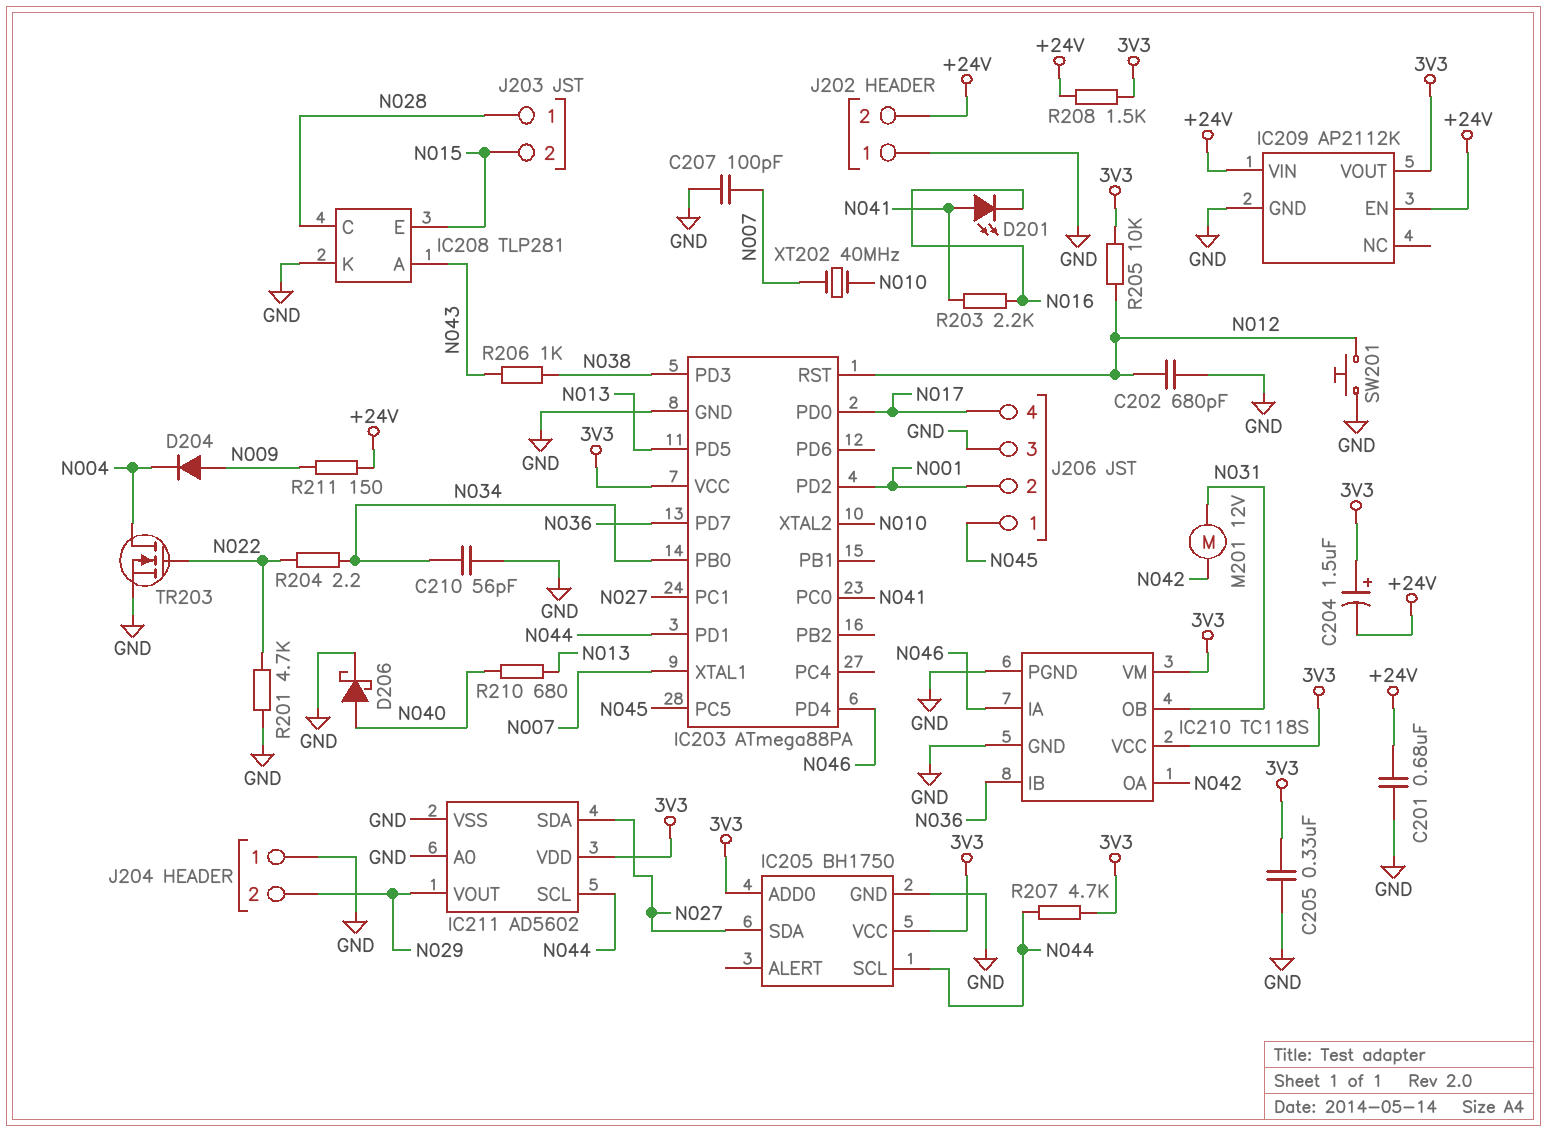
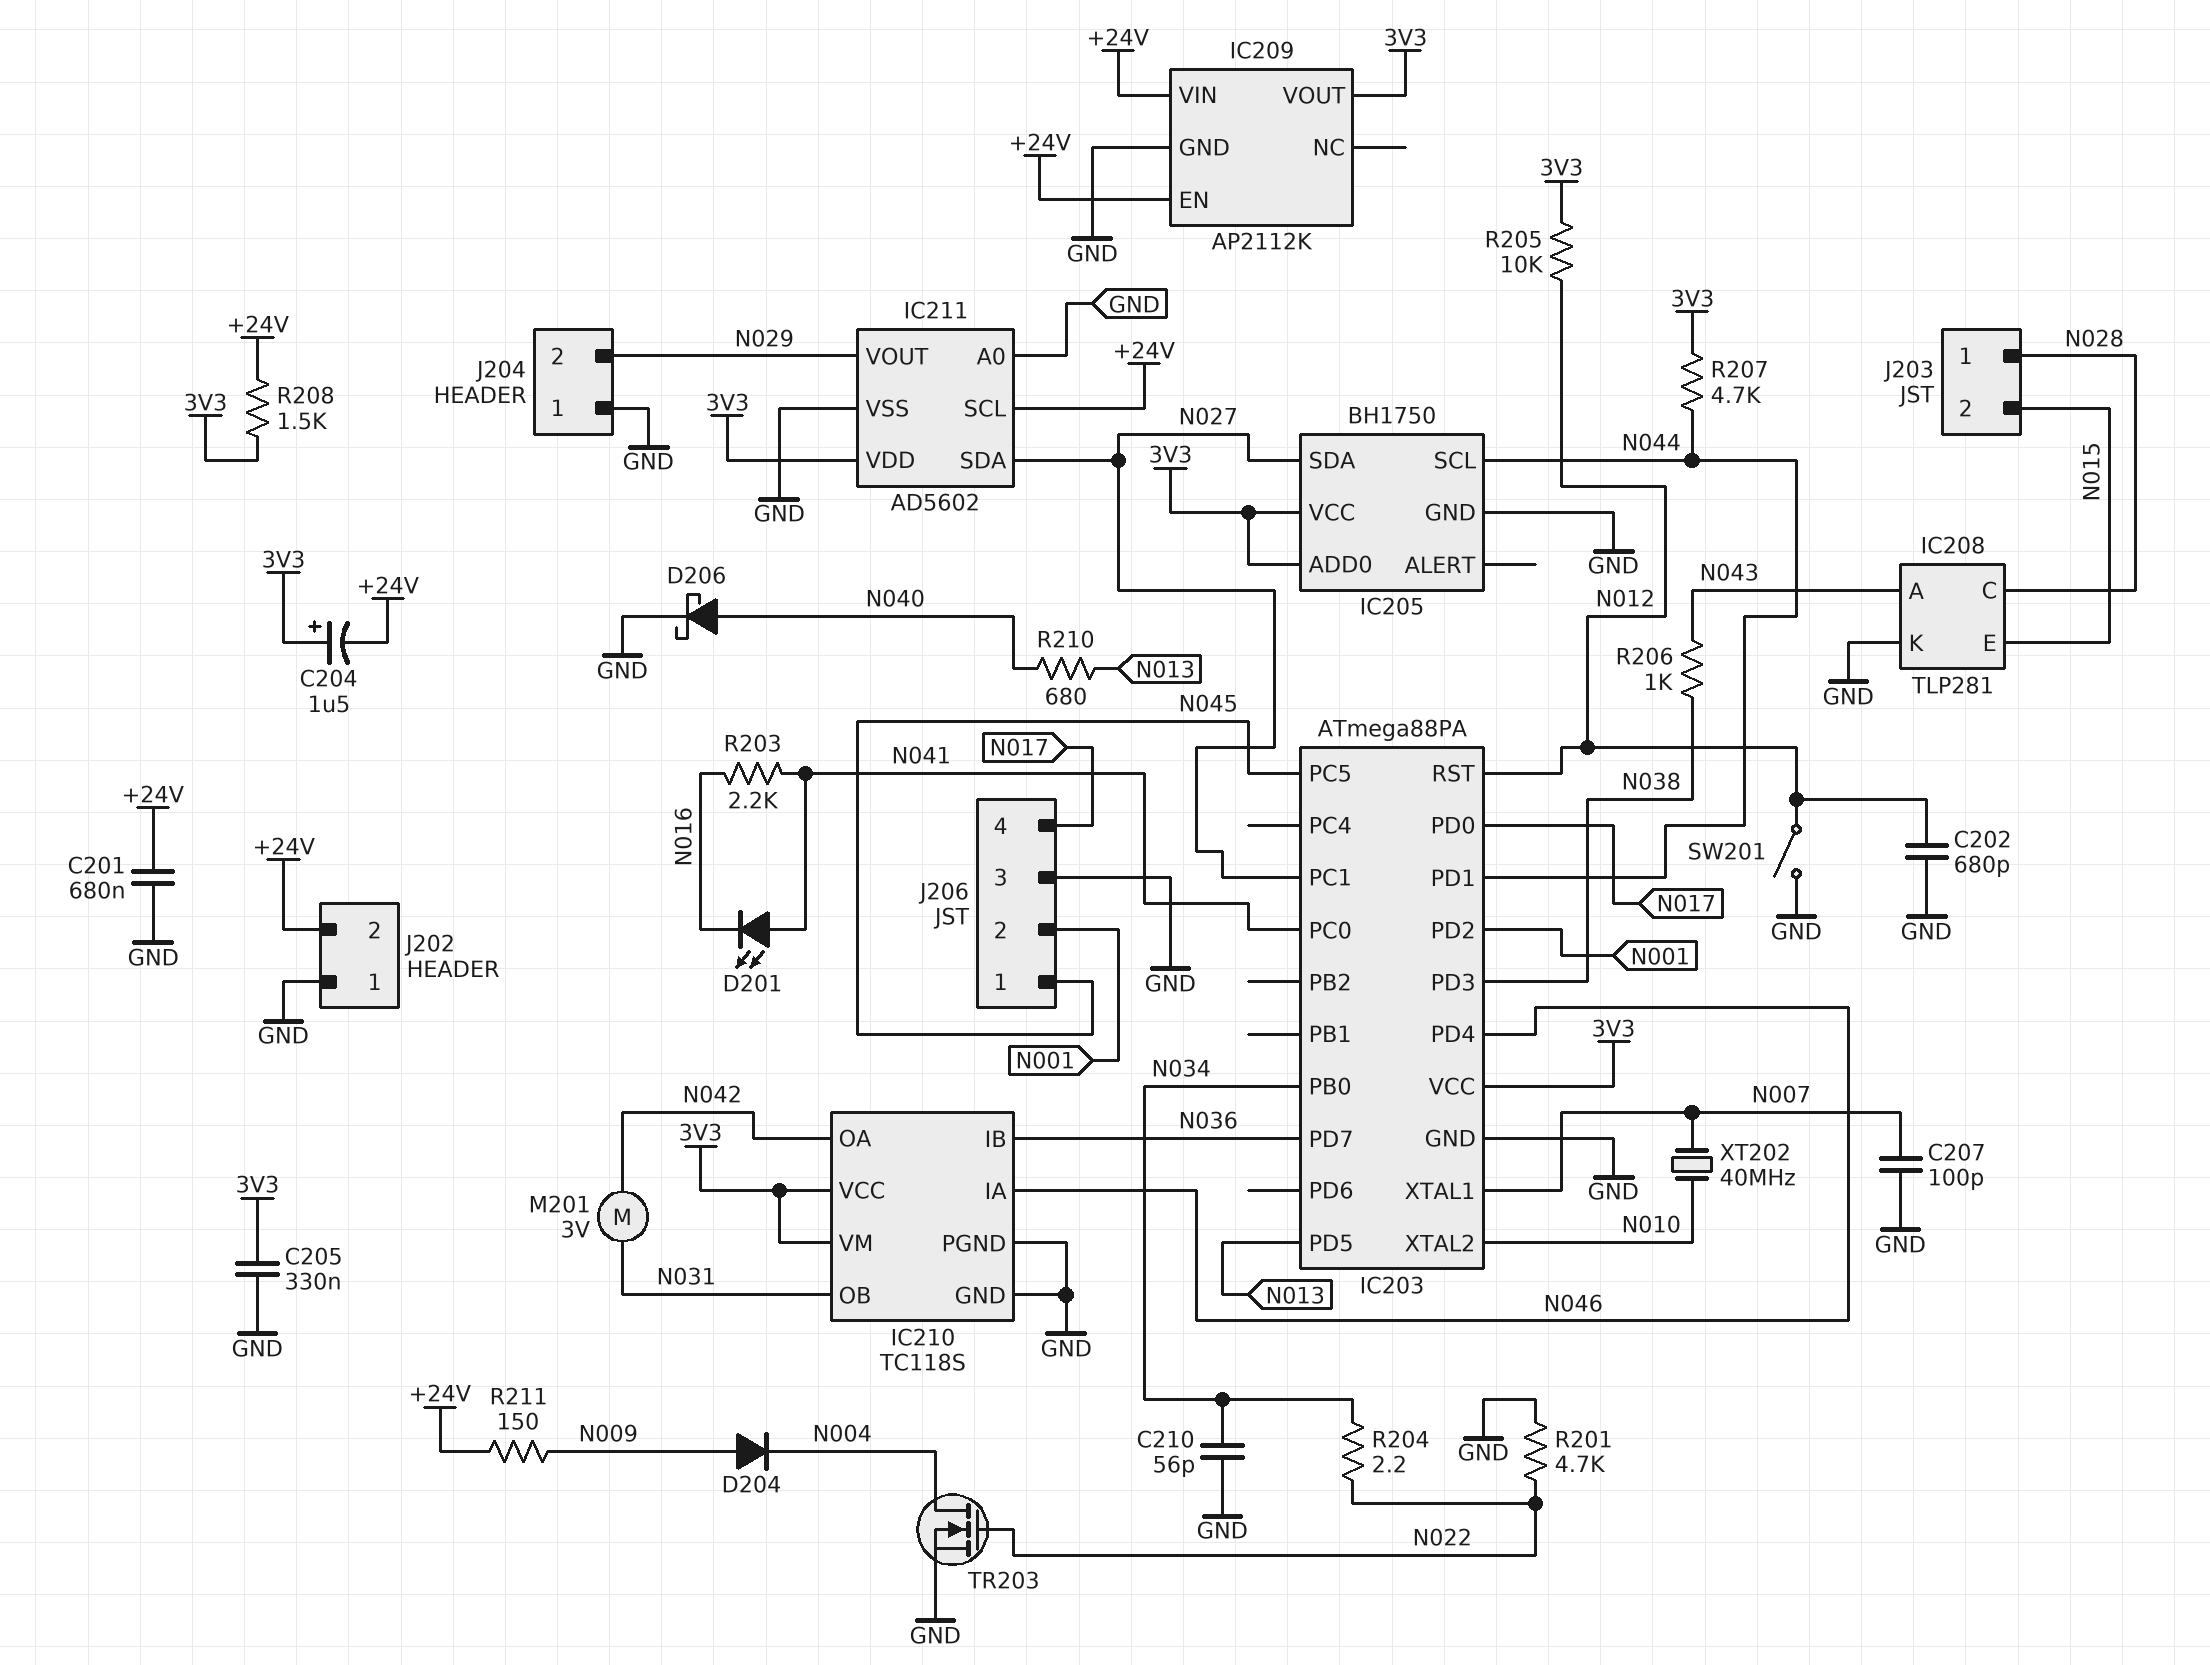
IC211 pin SCL: N044 -> +24V
M201: motor 12V (N031, N042) -> motor 3V (N031, N042)
SW201: button (GND, N012) -> switch (GND, N012)

